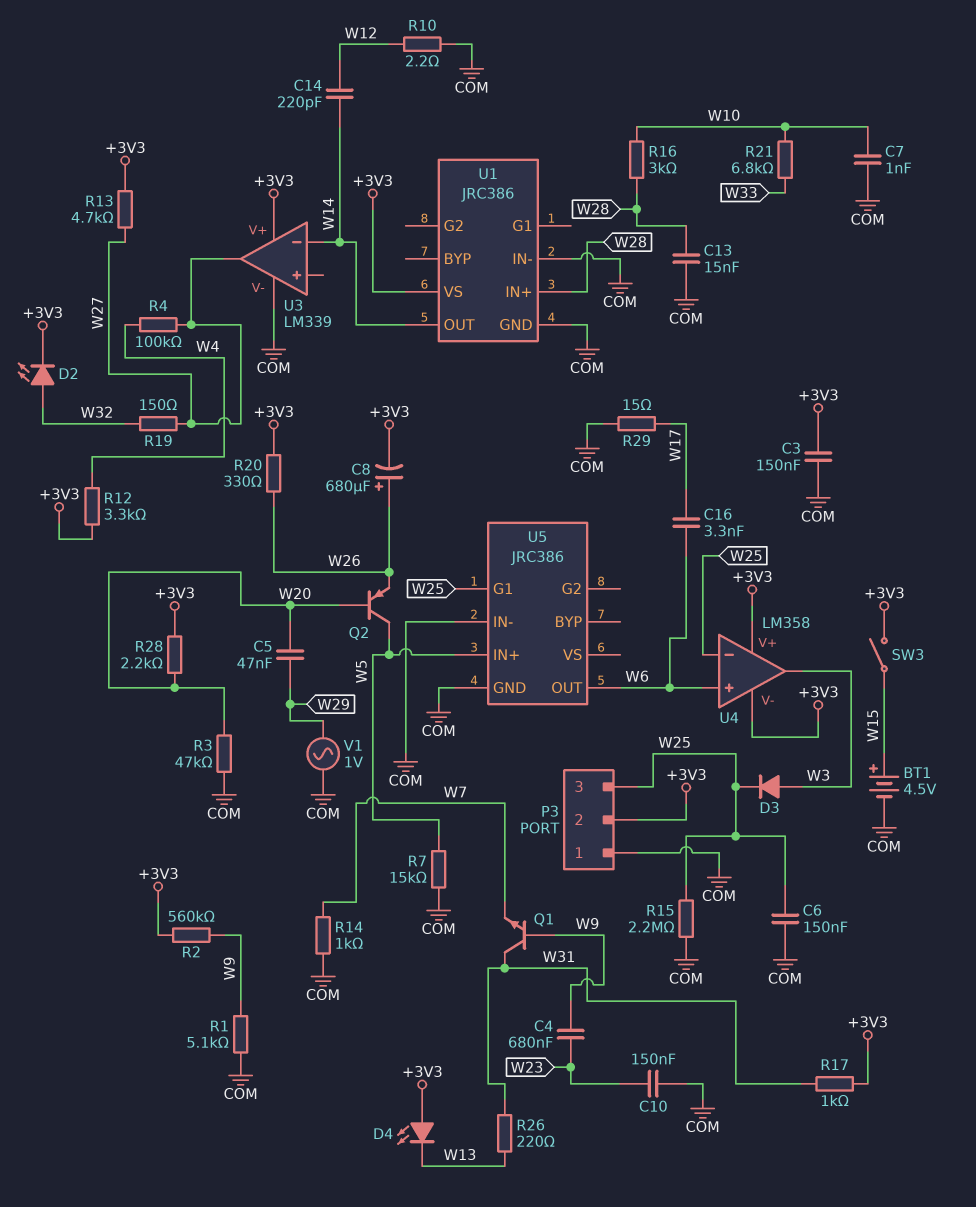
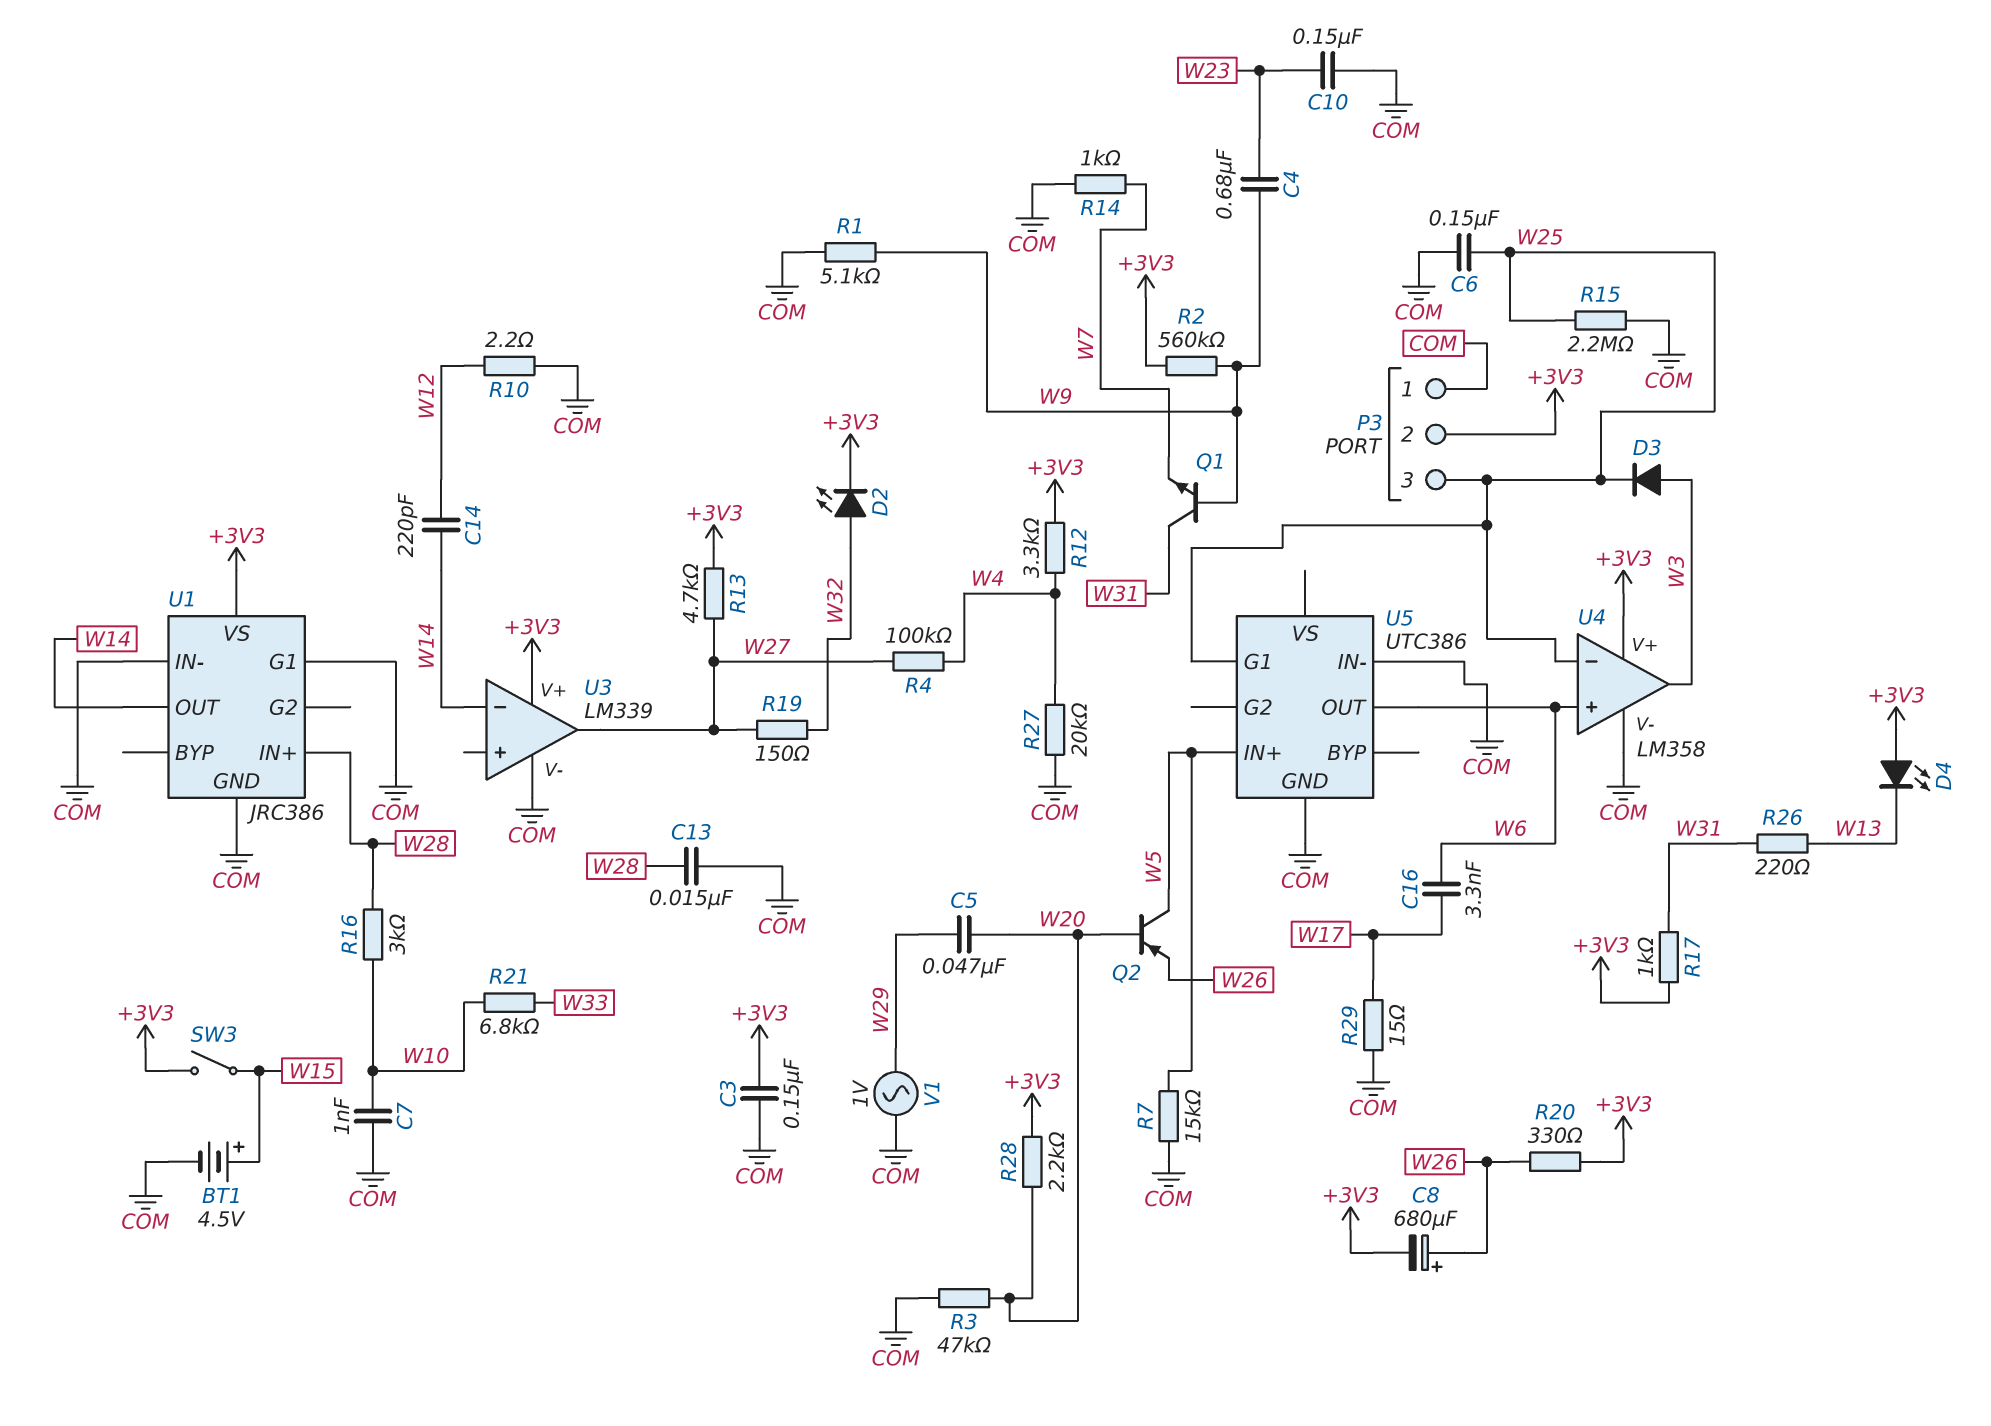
R27: none -> 20k (COM, W4)
U1 pin G1: none -> COM
U4 pin V-: +3V3 -> COM
U5: JRC386 -> UTC386

